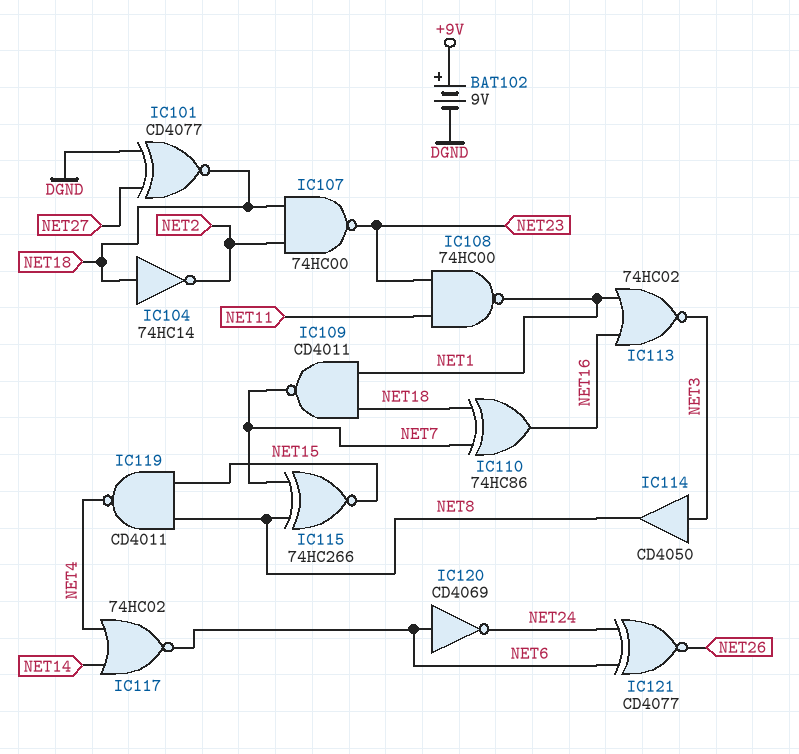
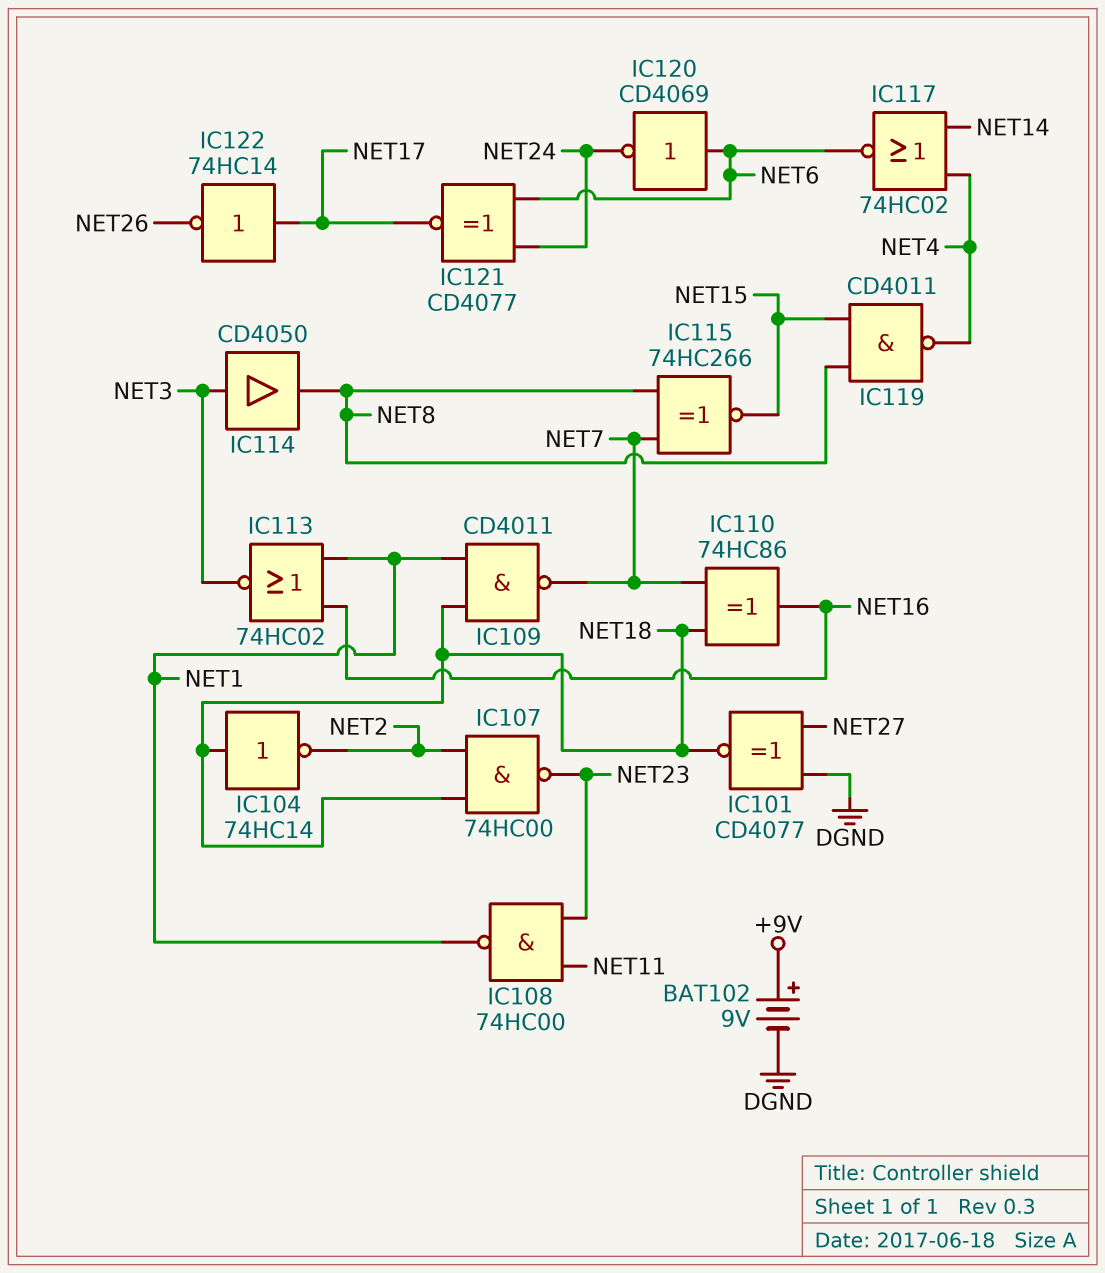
IC121: XNOR CD4077 (in NET6, in NET24, out NET26) -> XNOR CD4077 (in NET6, in NET24, out NET17)
IC122: none -> NOT 74HC14 (in NET17, out NET26)

